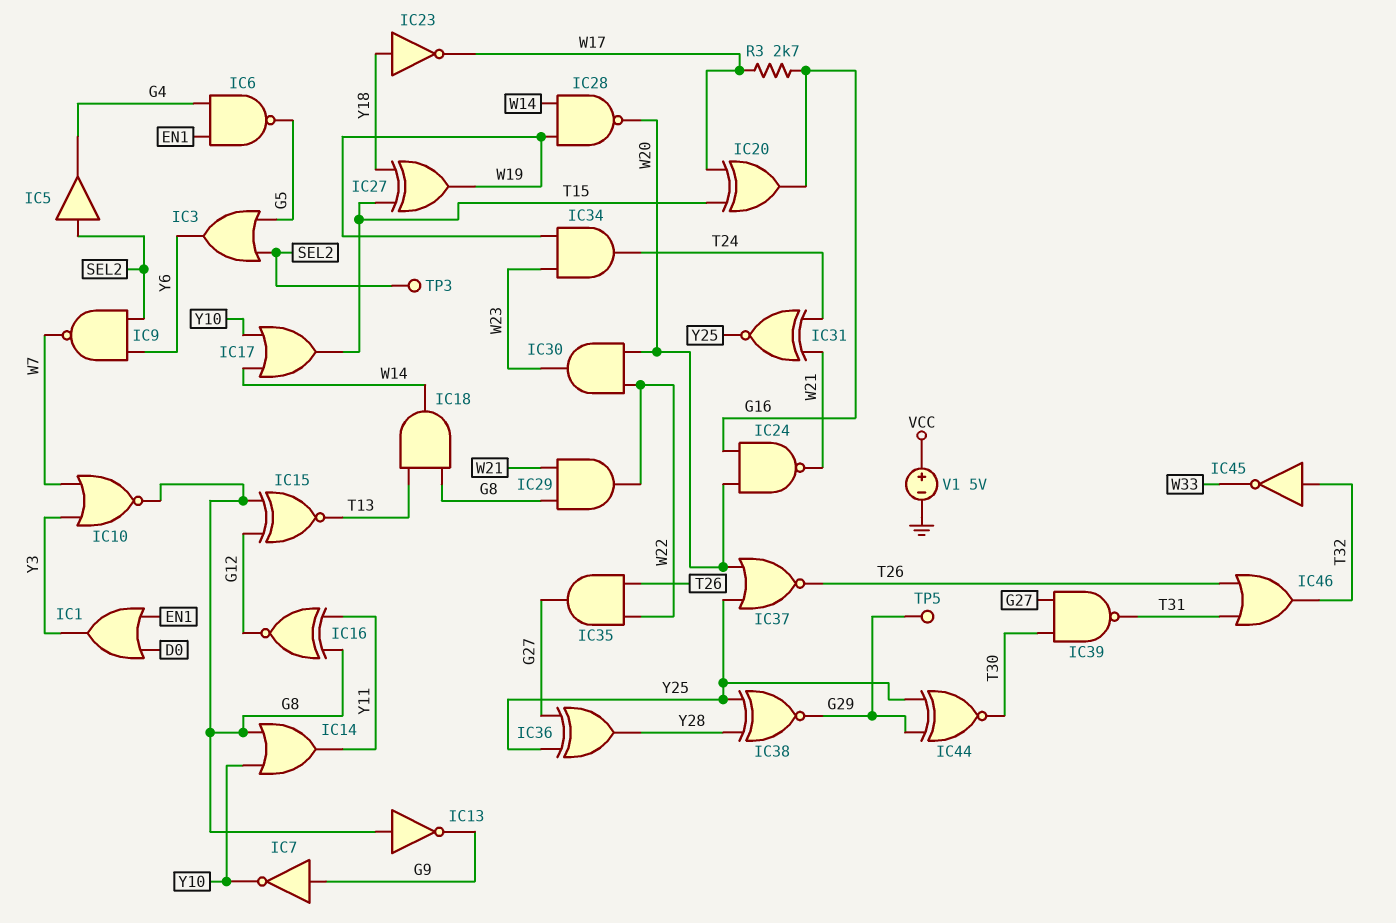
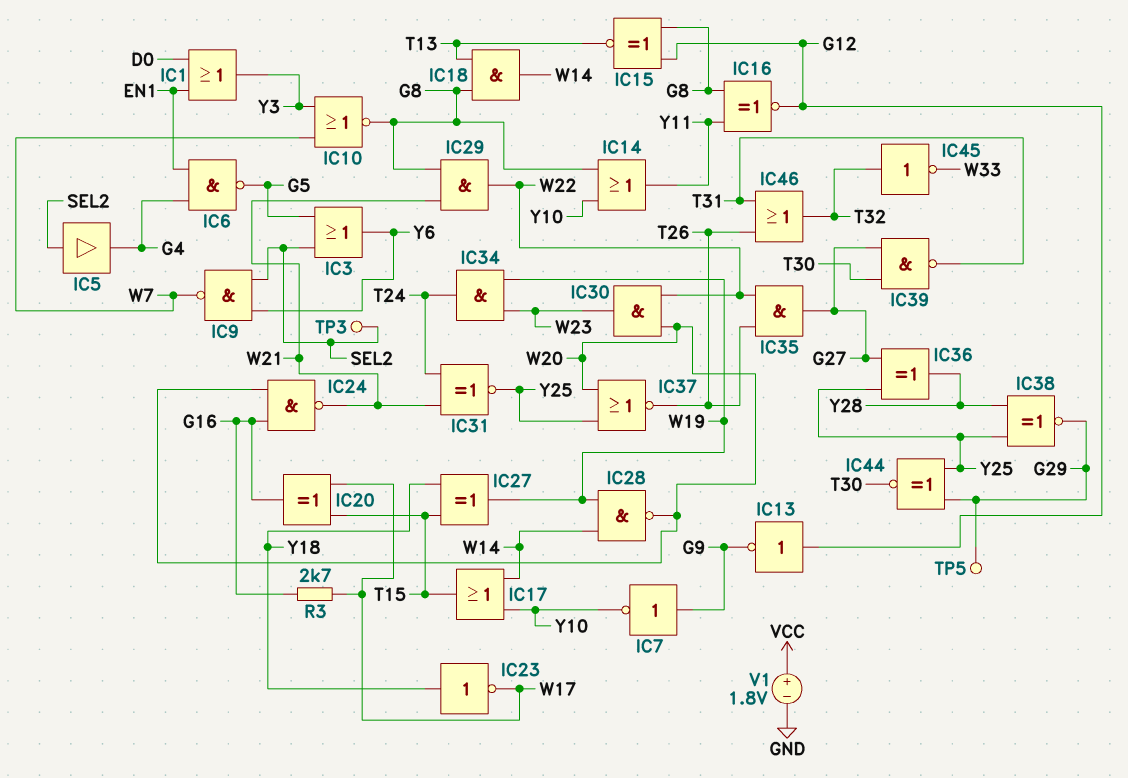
IC13: NOT (in G8, out G9) -> NOT (in G12, out G9)
V1: 5V (plus VCC, minus GND) -> 1.8V (plus VCC, minus GND)

